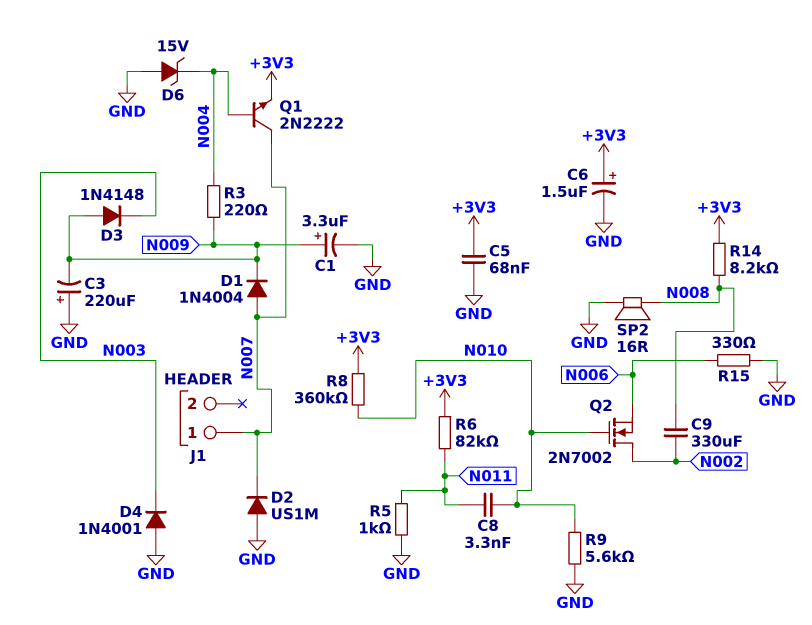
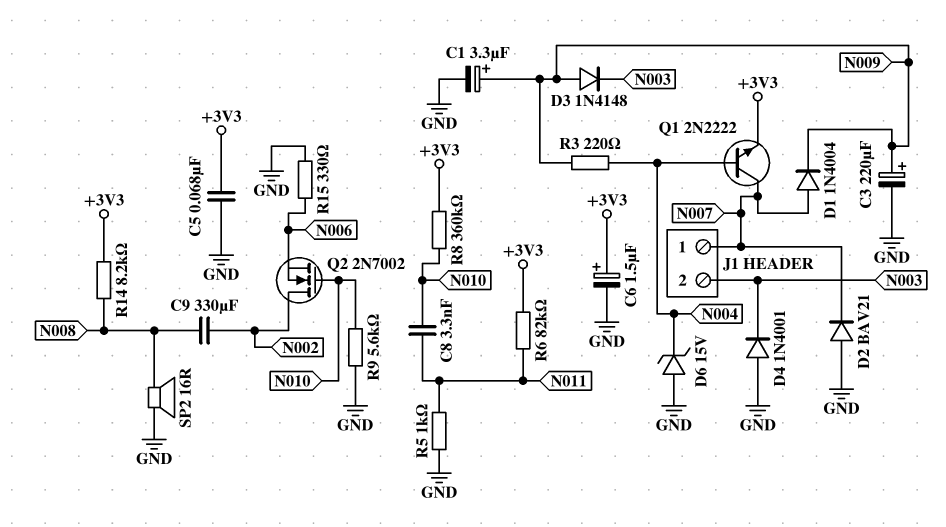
C3: 220uF (plus GND, minus N009) -> 220uF (plus N009, minus GND)
D2: diode US1M (A GND, K N007) -> diode BAV21 (A GND, K N007)
J1 pin 2: none -> N003

